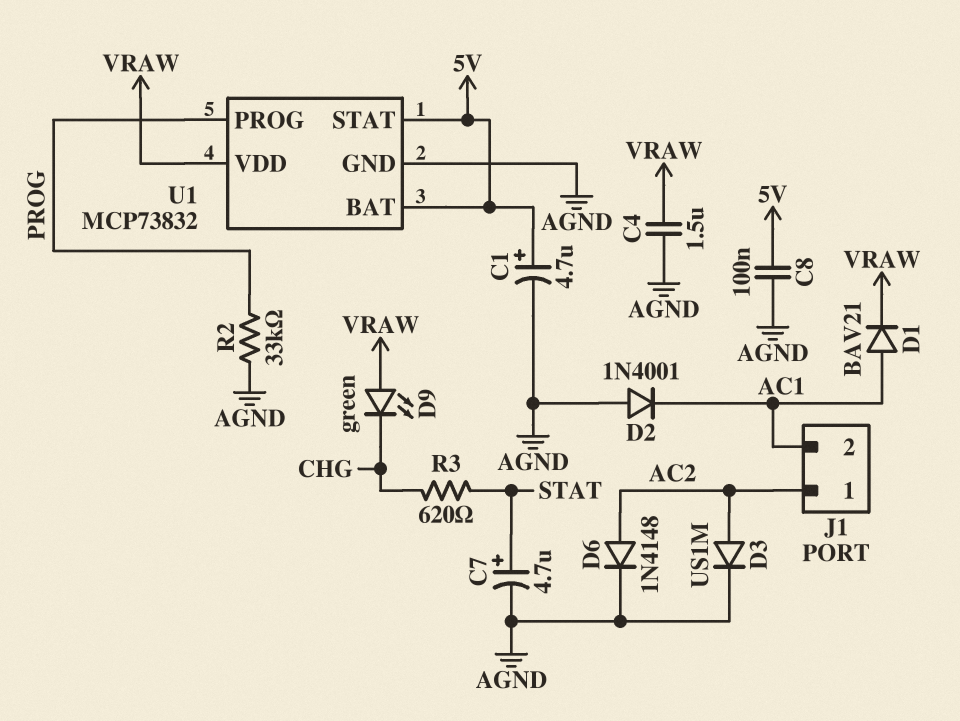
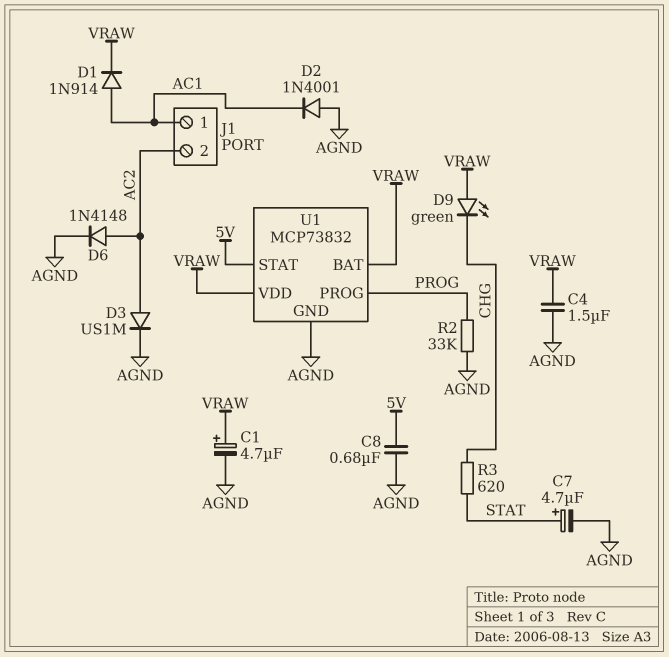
C1: 4.7uF (plus 5V, minus AGND) -> 4.7uF (plus VRAW, minus AGND)
C8: 100nF (5V, AGND) -> 680nF (5V, AGND)
D1: diode BAV21 (A AC1, K VRAW) -> diode 1N914 (A AC1, K VRAW)
J1 pin 1: AC2 -> AC1
J1 pin 2: AC1 -> AC2
U1 pin BAT: 5V -> VRAW

